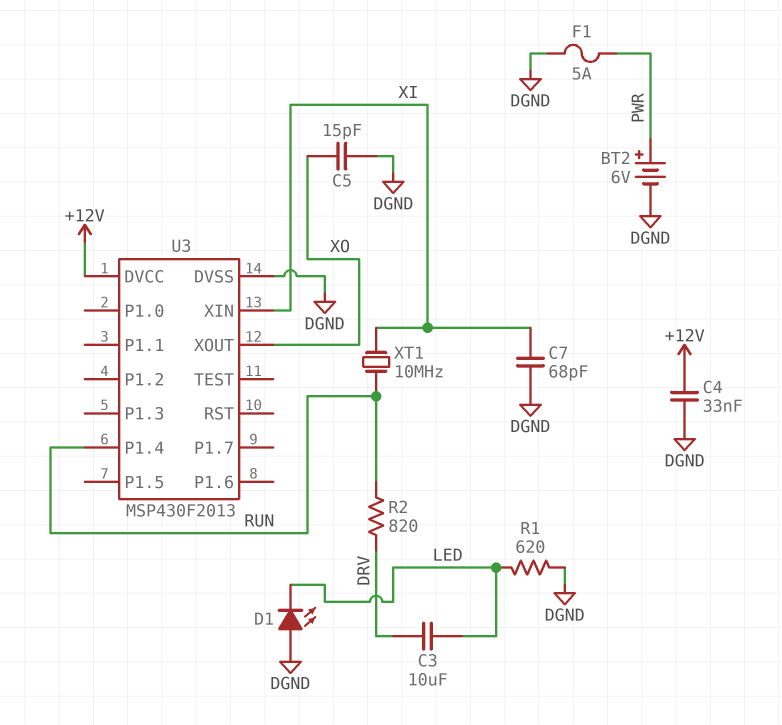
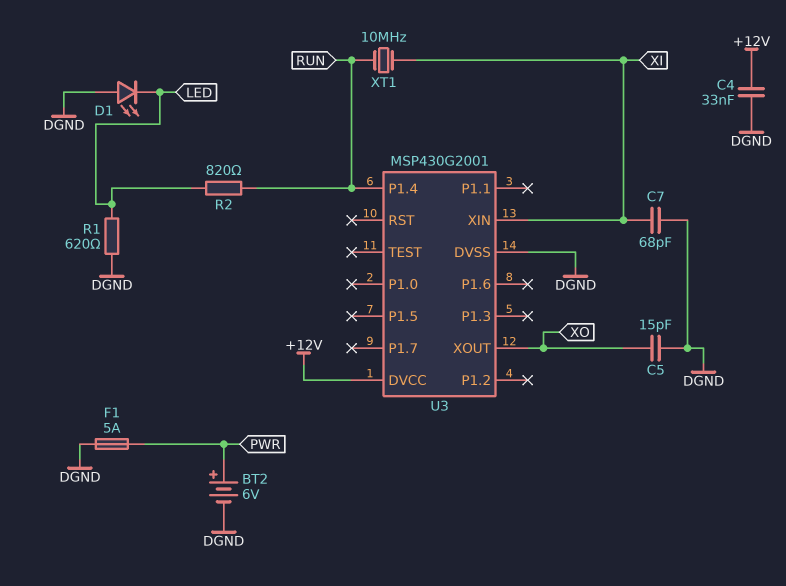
C3: 10uF (DRV, LED) -> none
R2: 820 (DRV, RUN) -> 820 (LED, RUN)
U3: MSP430F2013 -> MSP430G2001

